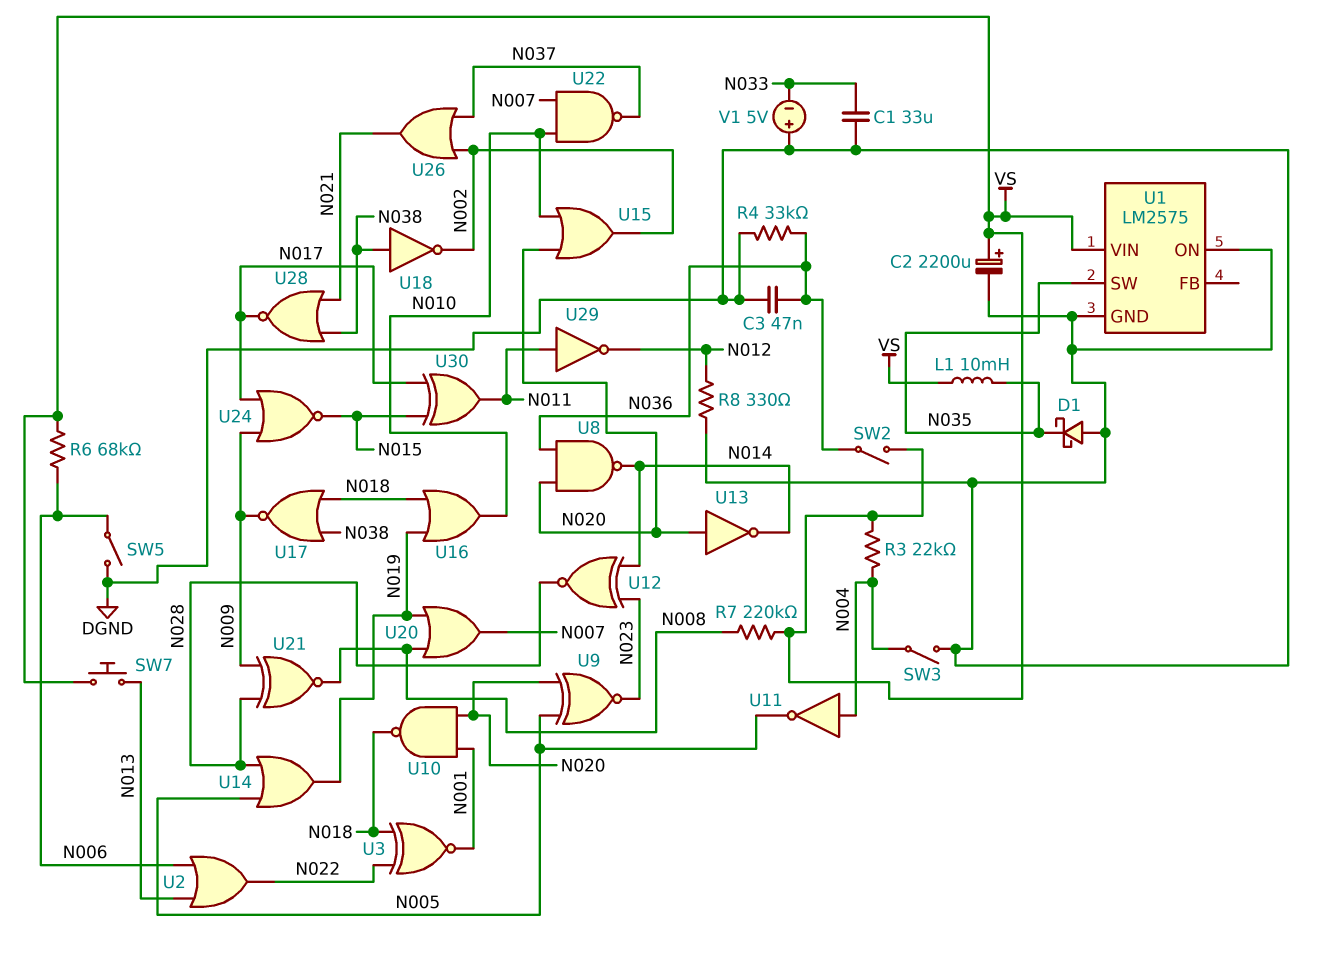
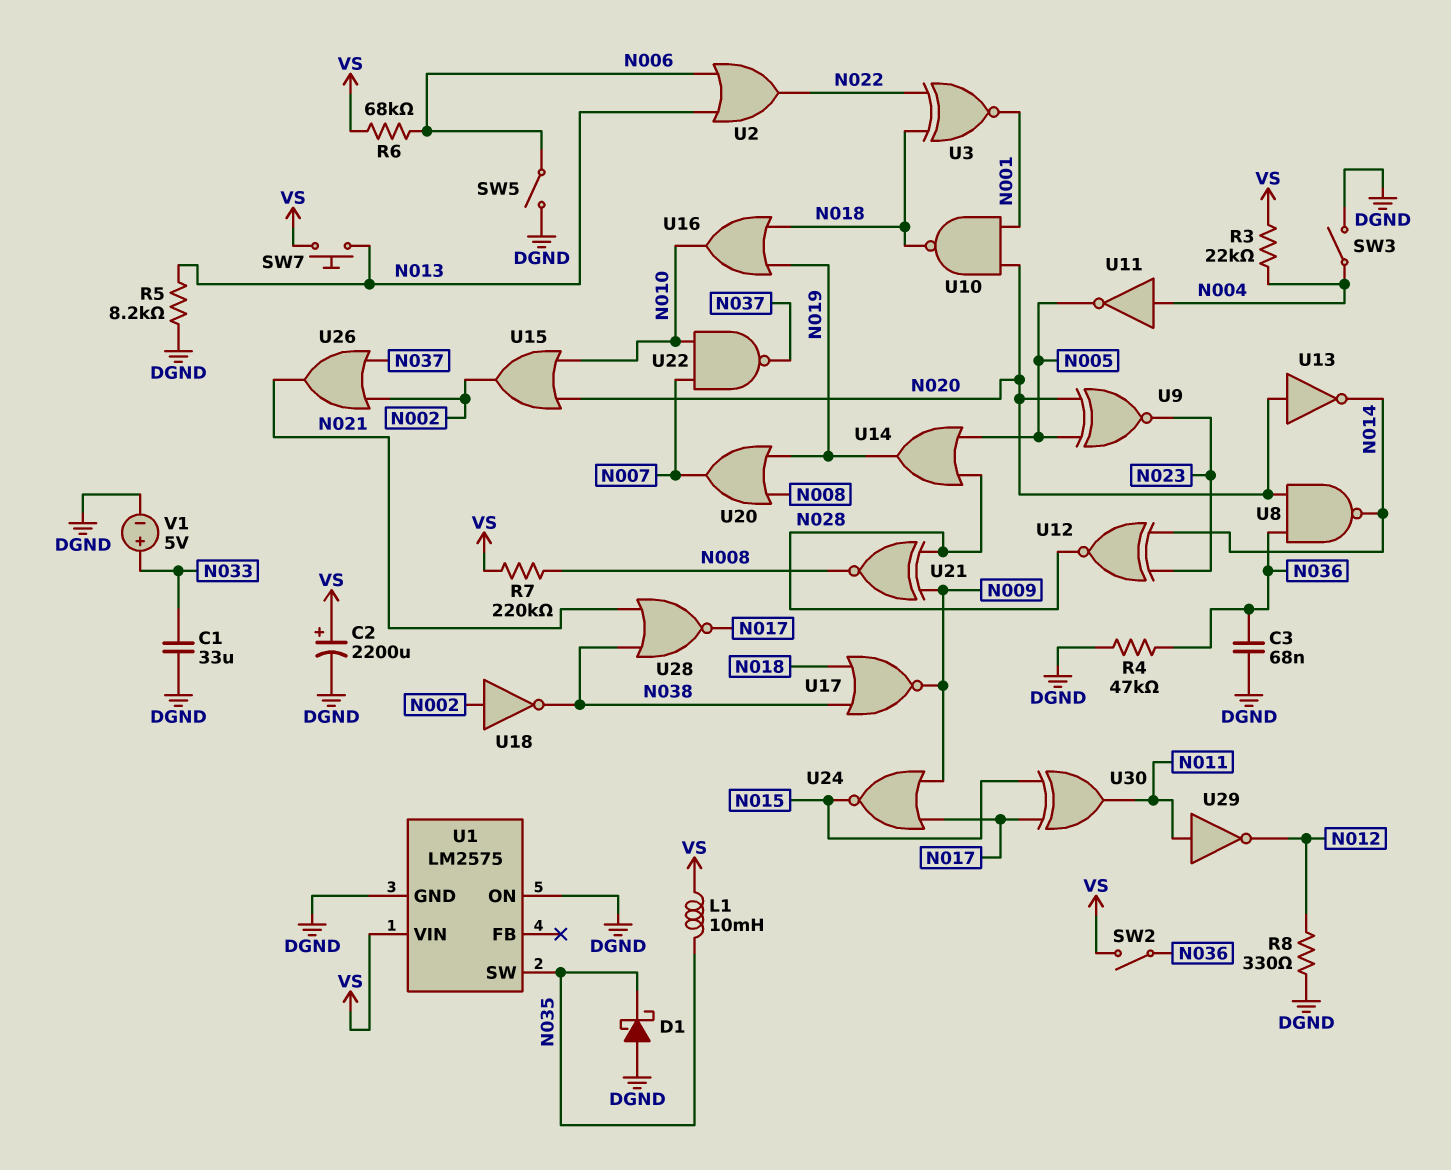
C3: 47nF (DGND, N036) -> 68nF (DGND, N036)
R4: 33k (DGND, N036) -> 47k (DGND, N036)
R5: none -> 8.2k (DGND, N013)
U18: NOT (in N038, out N002) -> NOT (in N002, out N038)
V1: 5V (plus DGND, minus N033) -> 5V (plus N033, minus DGND)

